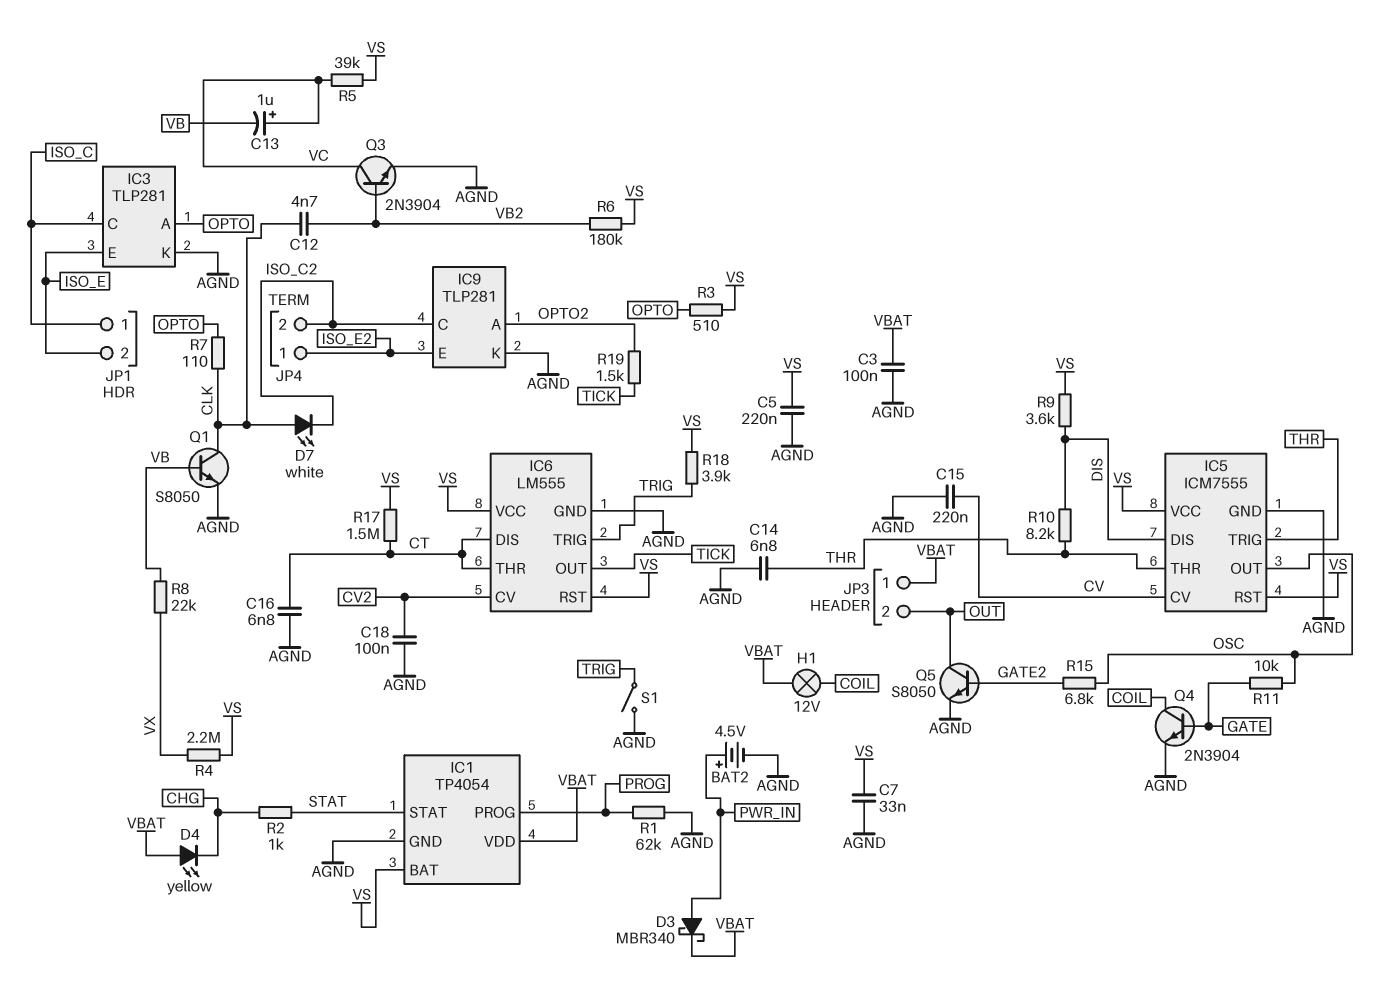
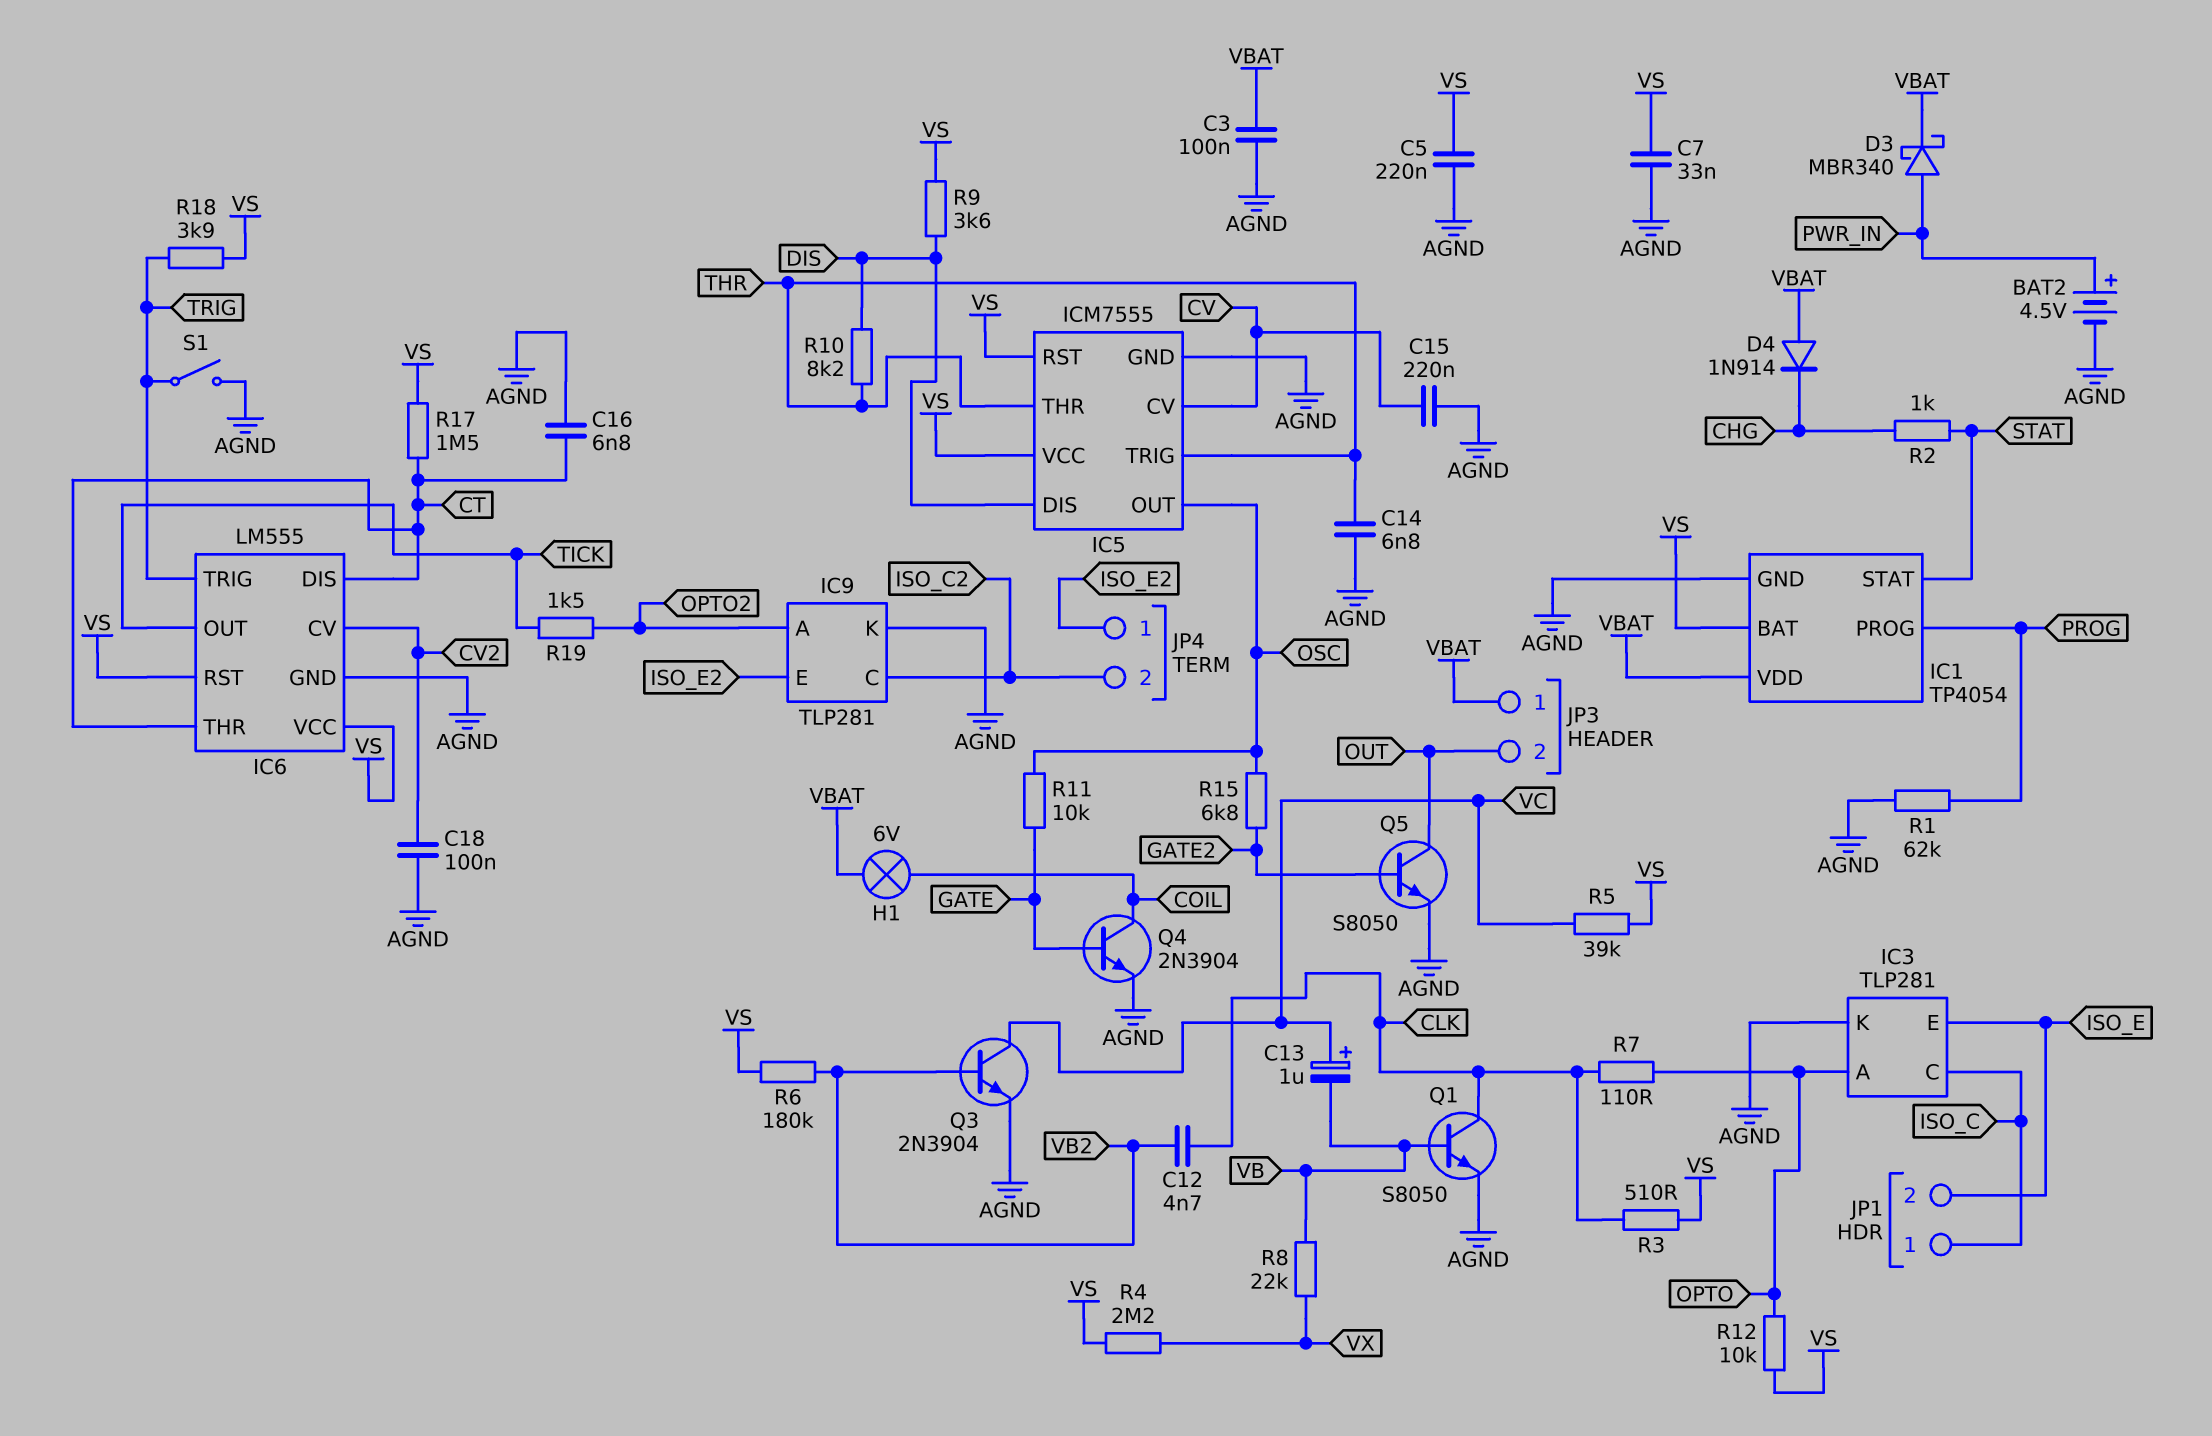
D4: LED yellow (A VBAT, K CHG) -> diode 1N914 (A VBAT, K CHG)
D7: LED white (A CLK, K ISO_C2) -> none
H1: lamp 12V (COIL, VBAT) -> lamp 6V (COIL, VBAT)
R3: 510 (OPTO, VS) -> 510 (CLK, VS)
R12: none -> 10k (OPTO, VS)

